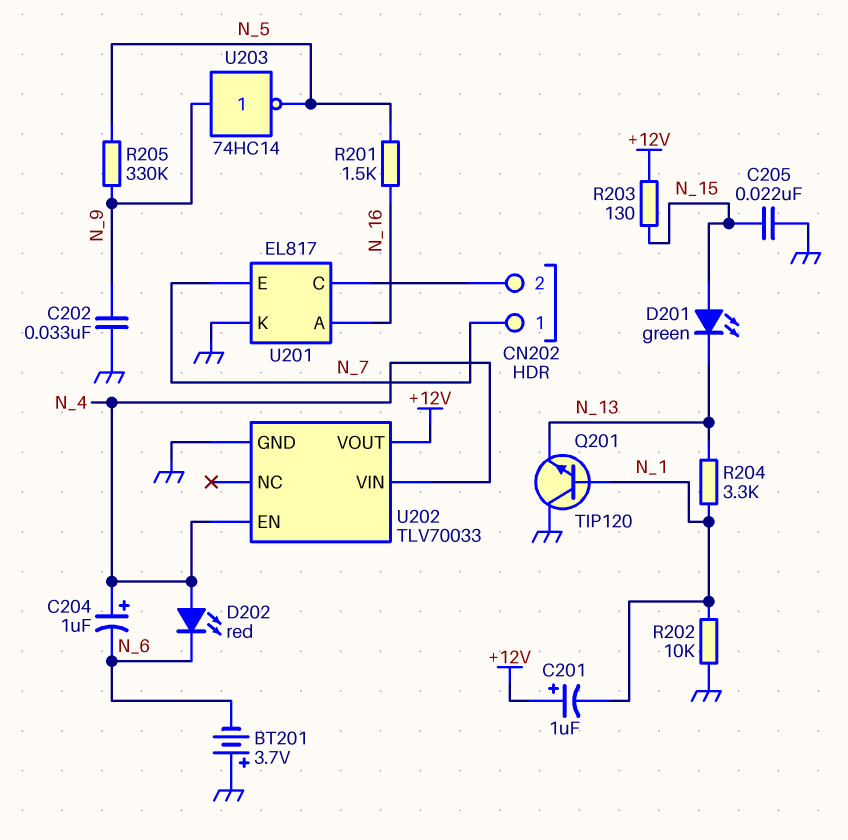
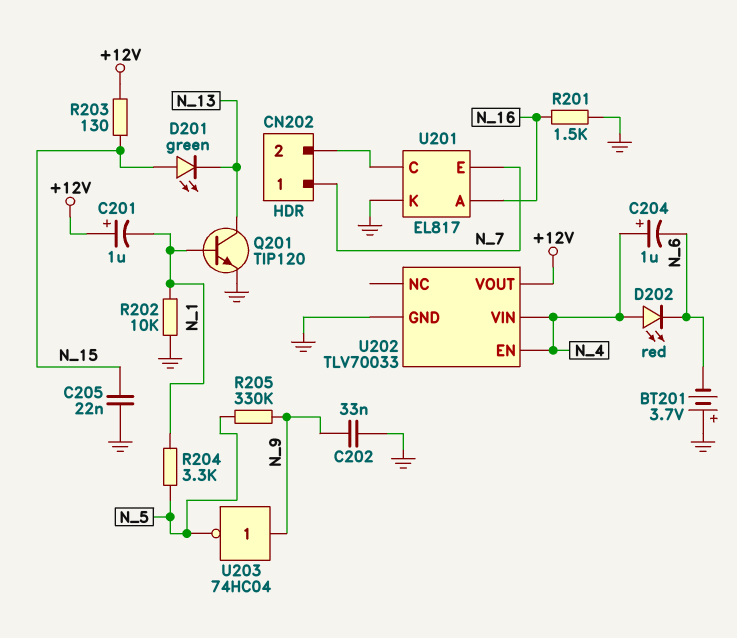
Q201: NPN TIP120 (B N_1, C GND, E N_13) -> NPN TIP120 (B N_1, C N_13, E GND)
R201: 1.5k (N_5, N_16) -> 1.5k (GND, N_16)
R204: 3.3k (N_1, N_13) -> 3.3k (N_1, N_5)
U203: NOT 74HC14 (in N_9, out N_5) -> NOT 74HC04 (in N_9, out N_5)

